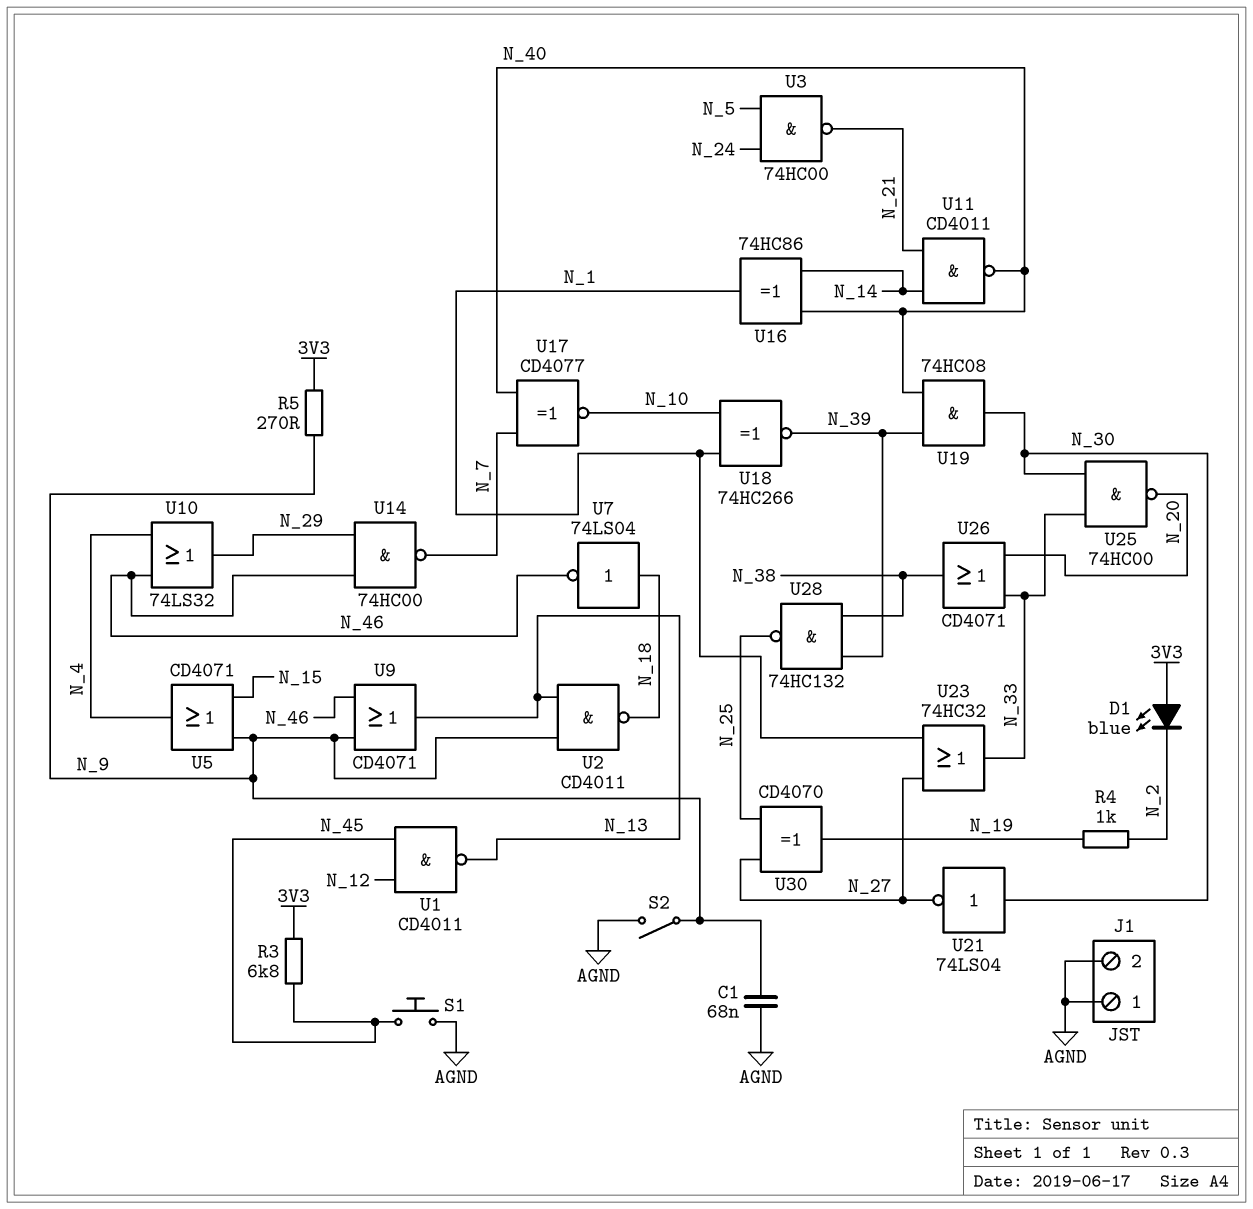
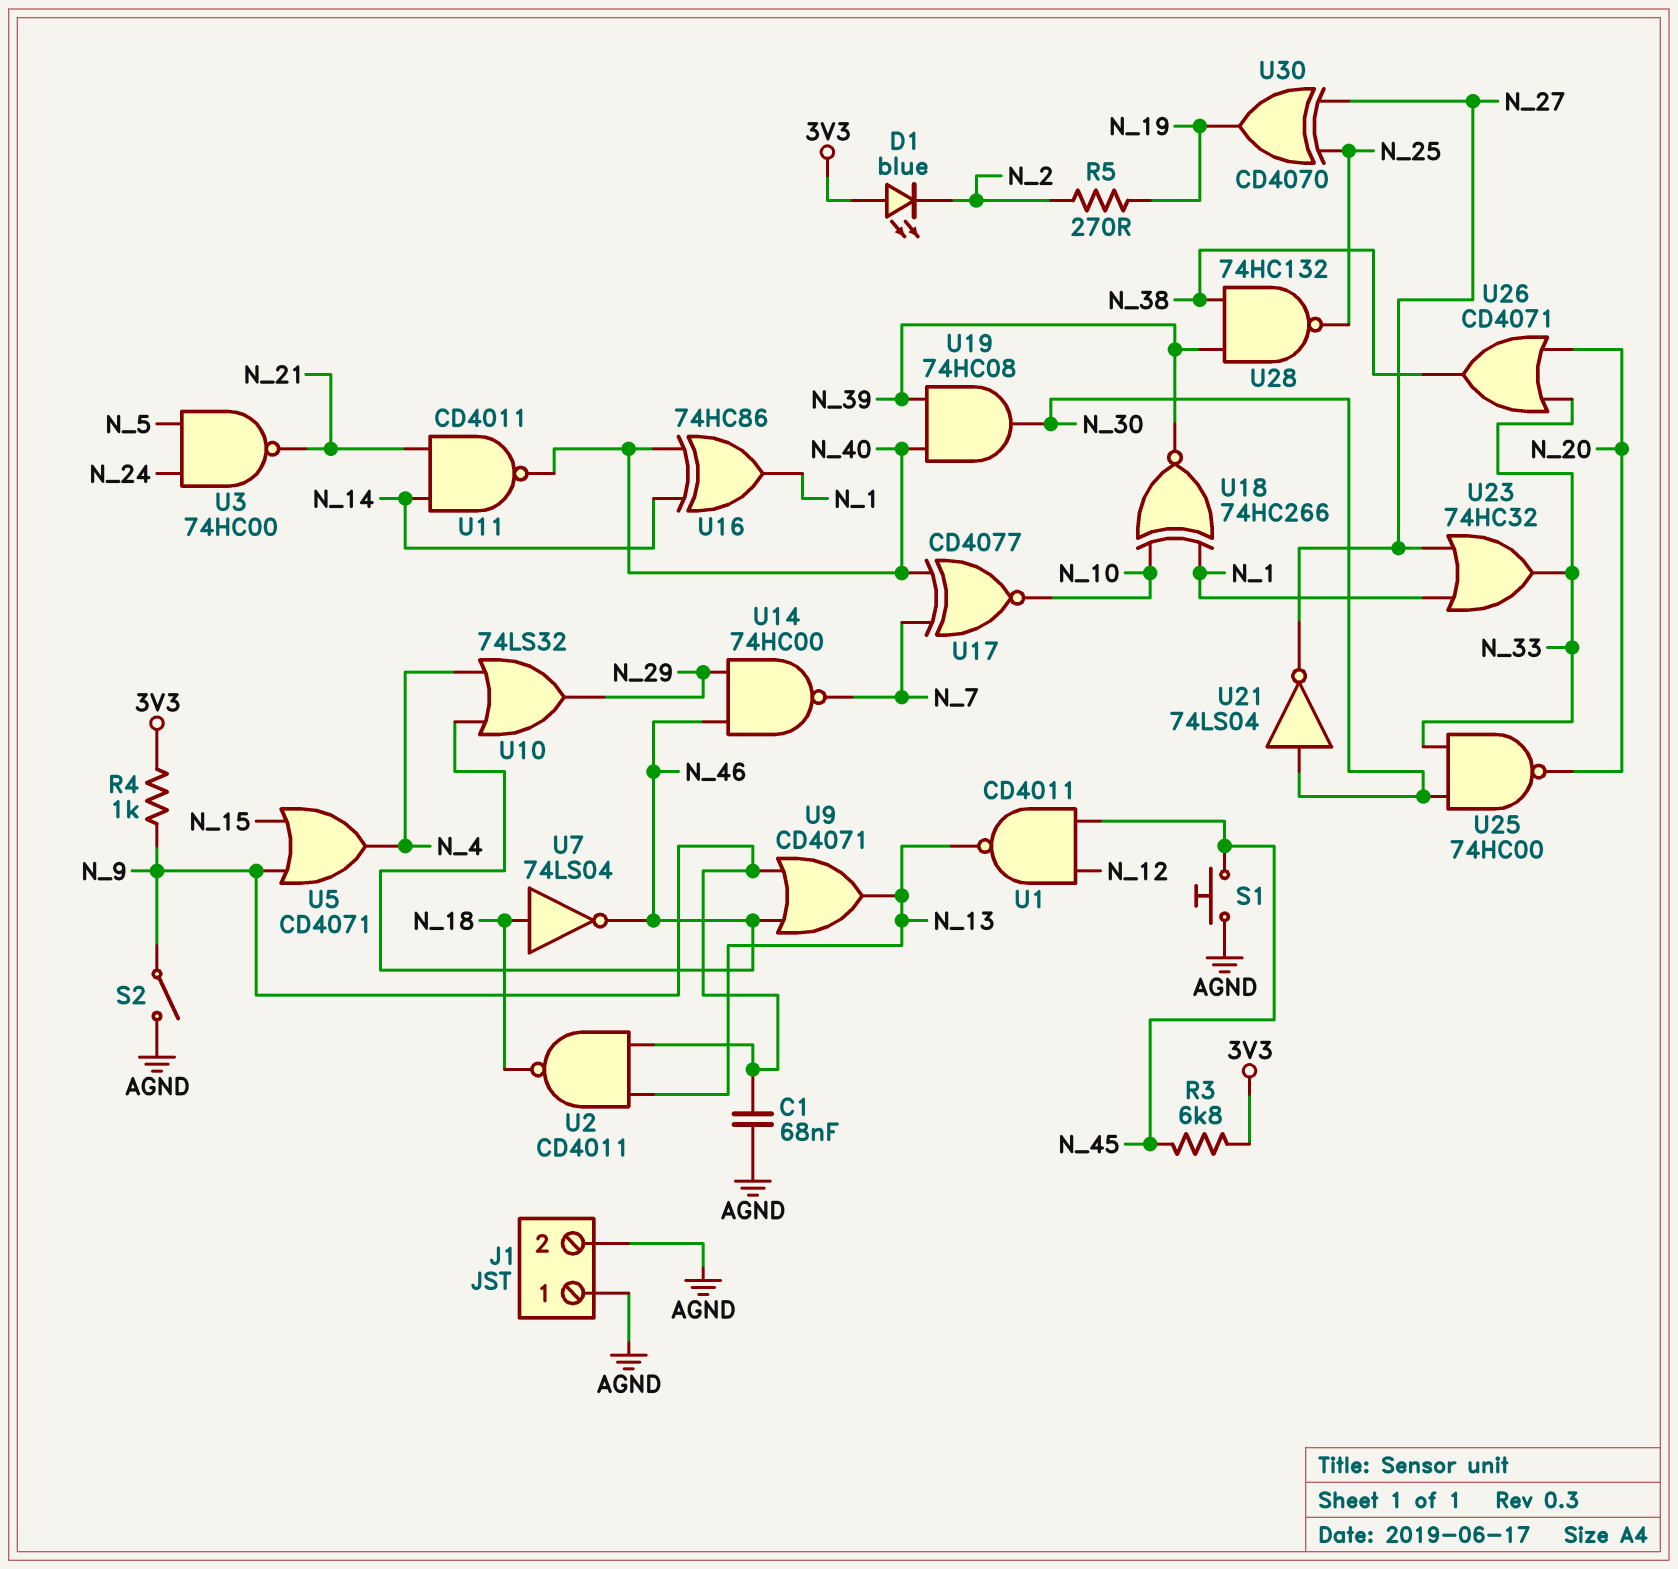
R4: 1k (N_2, N_19) -> 1k (3V3, N_9)
R5: 270 (3V3, N_9) -> 270 (N_2, N_19)

